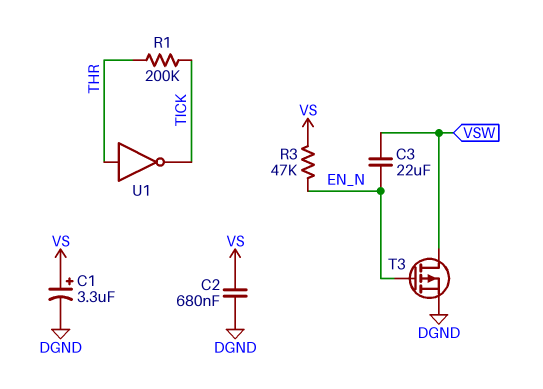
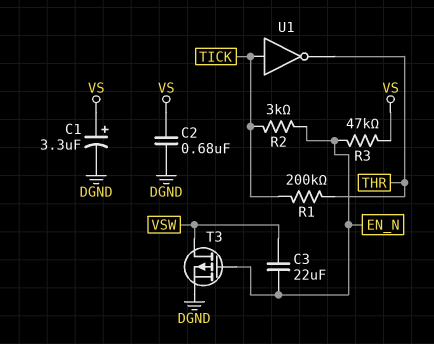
R2: none -> 3k (EN_N, TICK)
U1: NOT (in THR, out TICK) -> NOT (in TICK, out THR)

